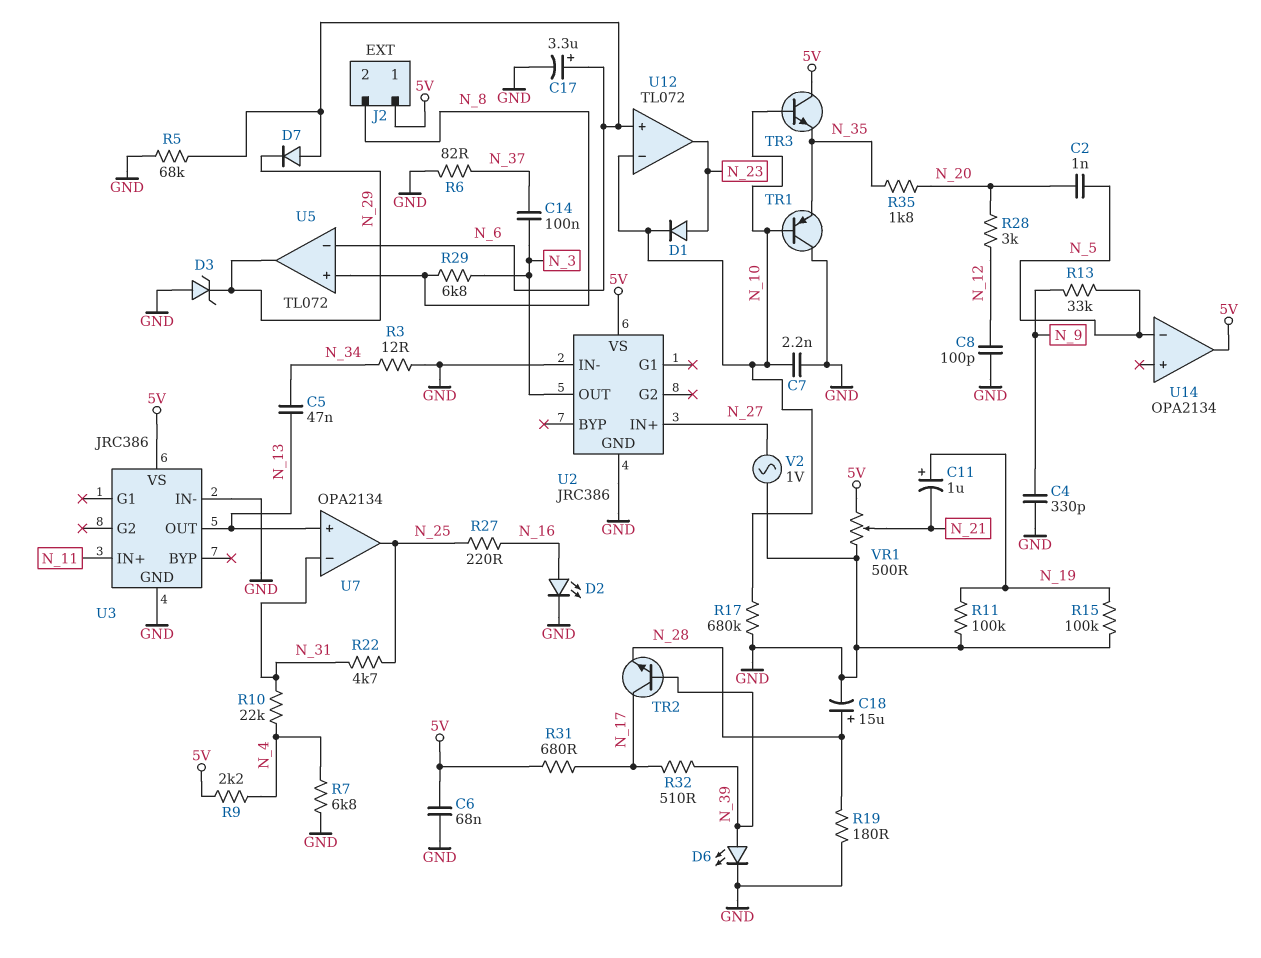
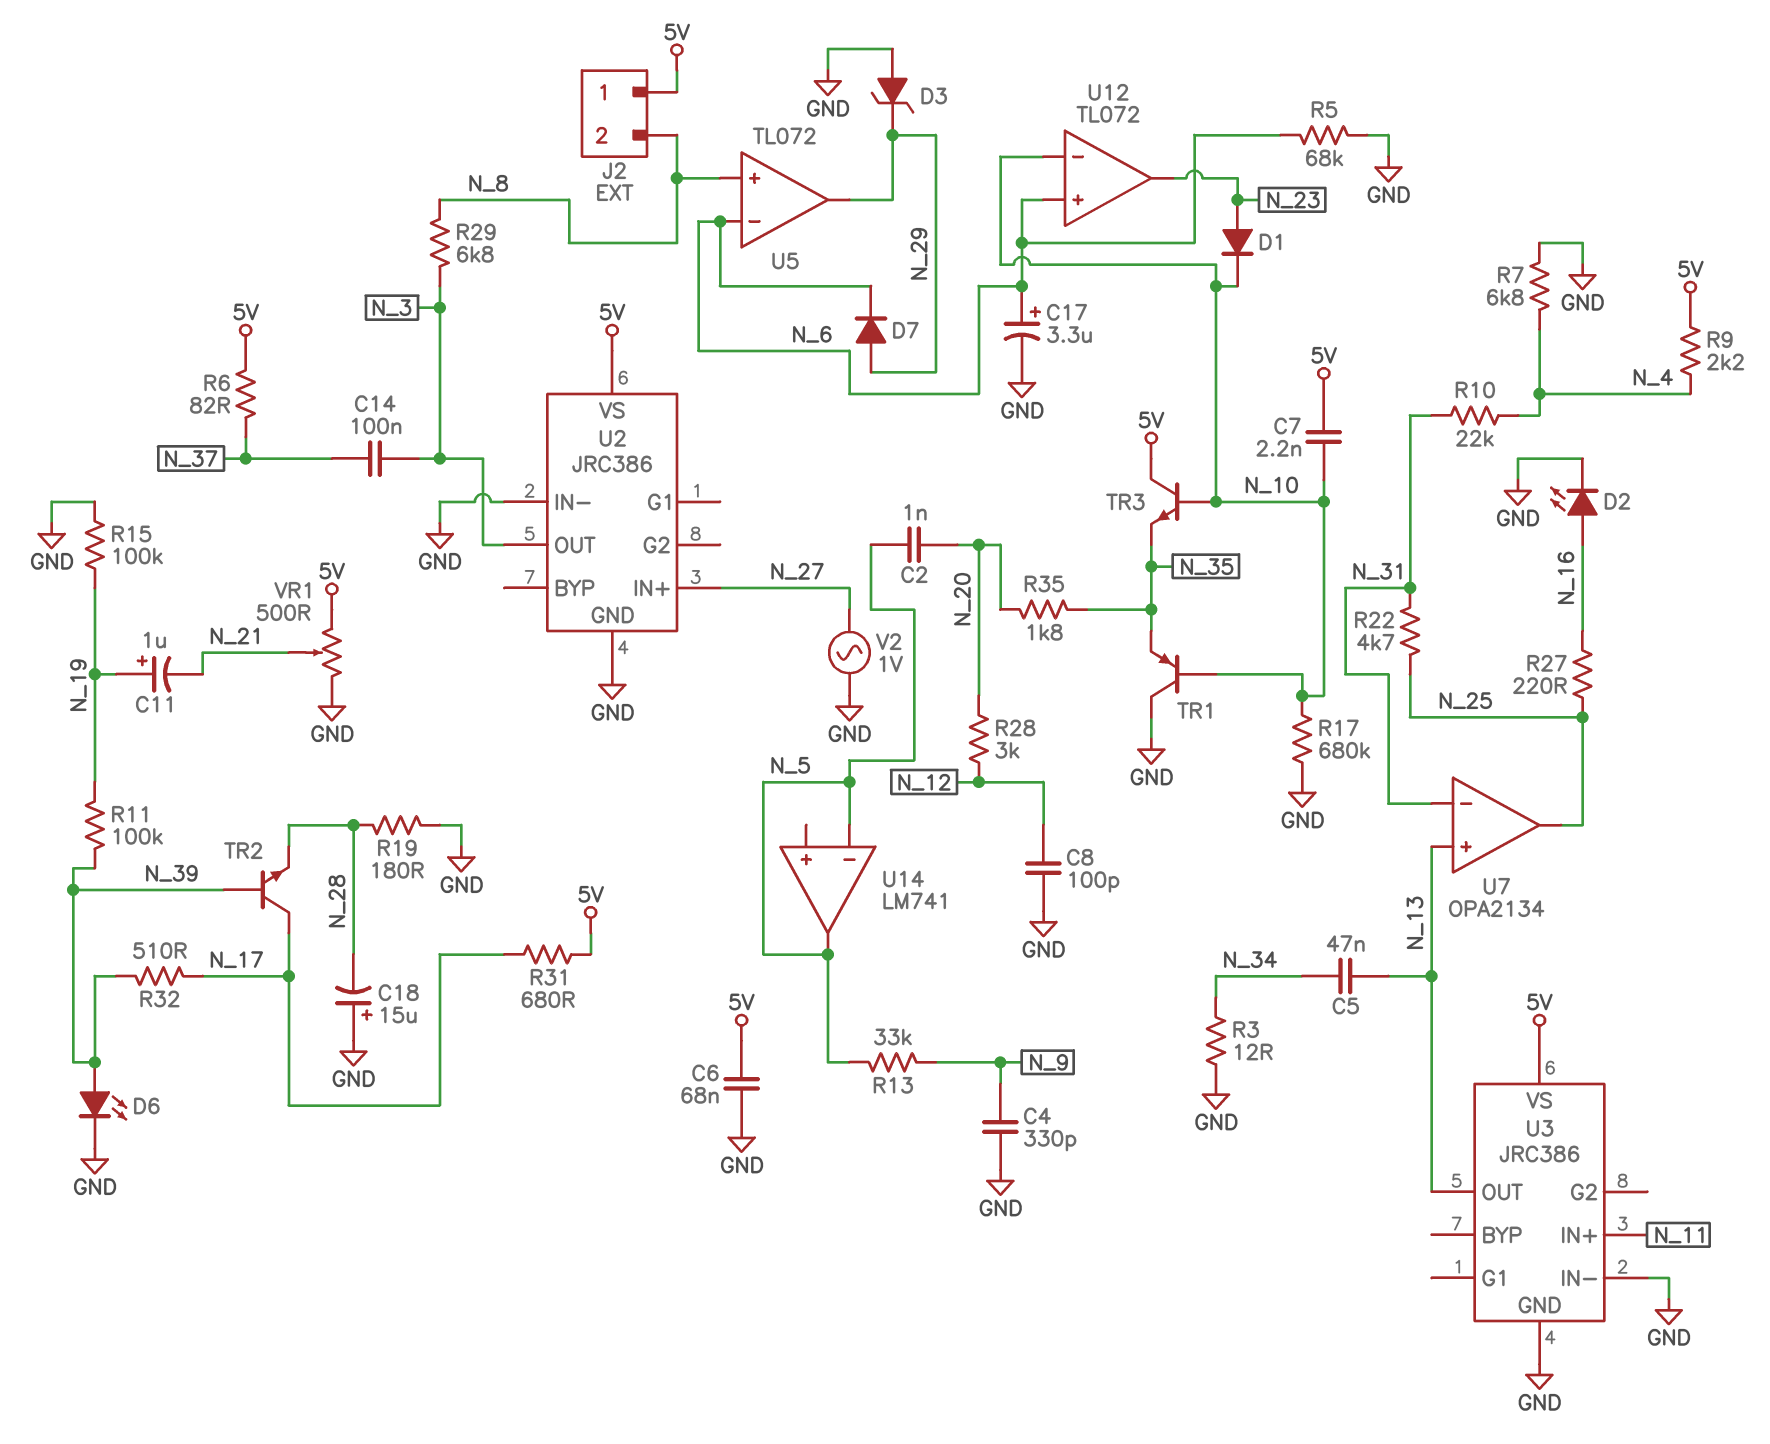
C7: 2.2nF (GND, N_10) -> 2.2nF (5V, N_10)
C18: 15uF (plus N_28, minus GND) -> 15uF (plus GND, minus N_28)
D7: diode (A N_6, K N_29) -> diode (A N_29, K N_6)
R6: 82 (GND, N_37) -> 82 (5V, N_37)
R11: 100k (GND, N_19) -> 100k (N_19, N_39)
U14: OPA2134 -> LM741
U14 pin out: 5V -> N_5

